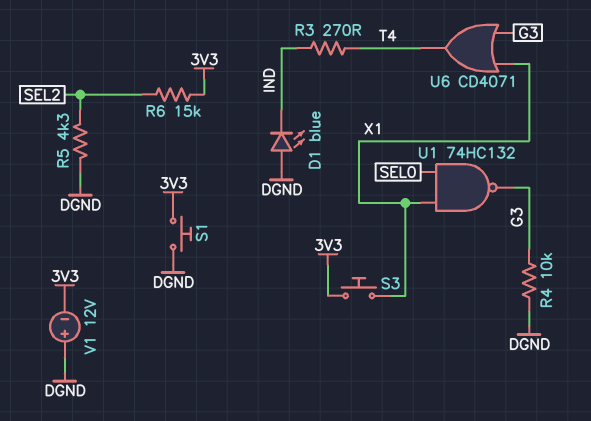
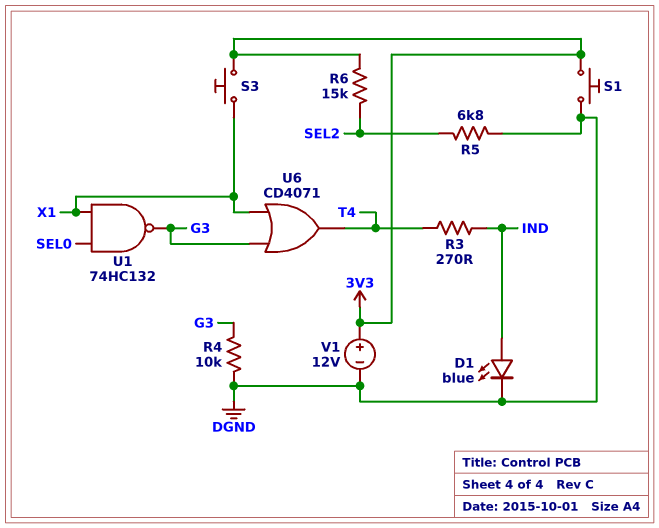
D1: LED blue (A DGND, K IND) -> LED blue (A IND, K DGND)
R5: 4.3k (DGND, SEL2) -> 6.8k (DGND, SEL2)
V1: 12V (plus DGND, minus 3V3) -> 12V (plus 3V3, minus DGND)

